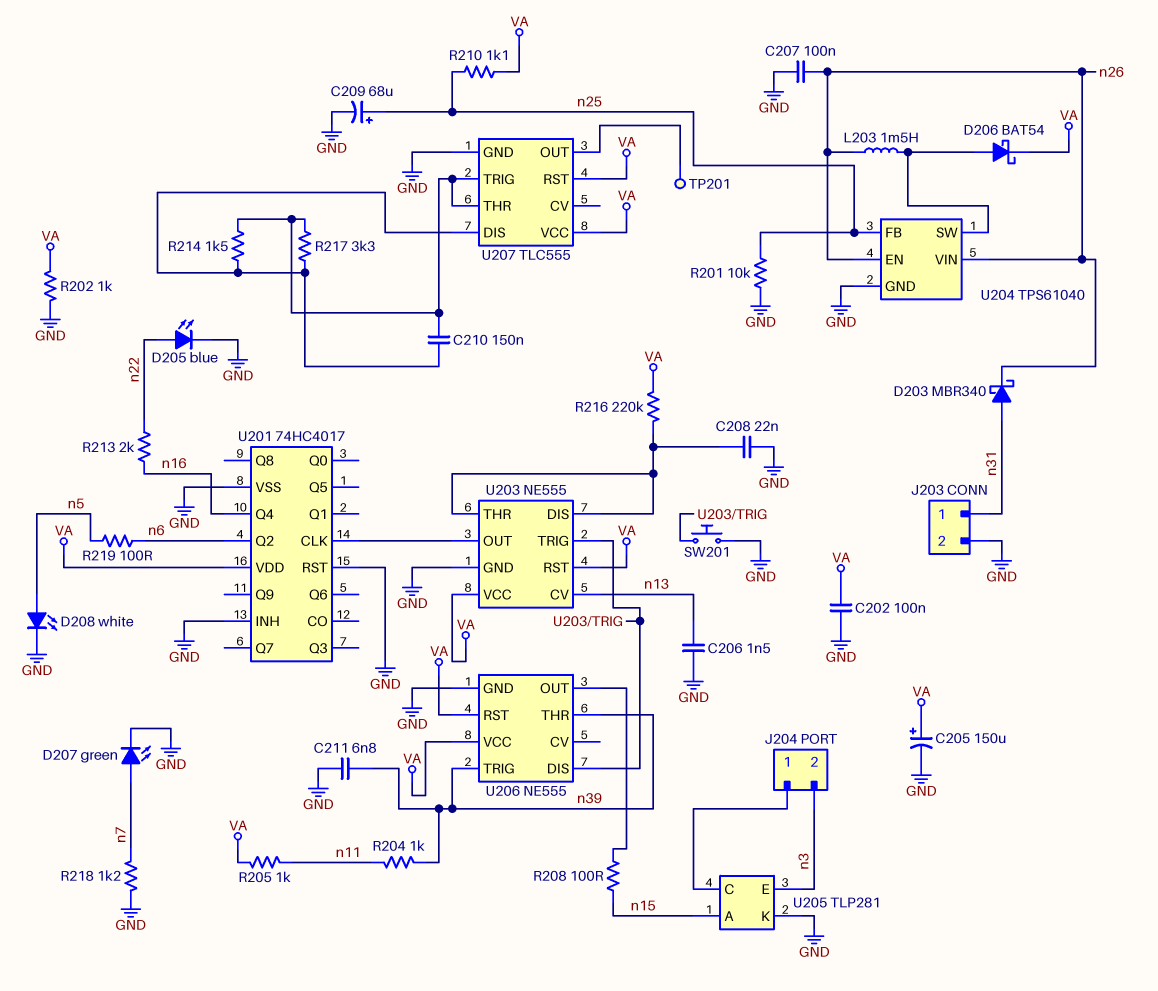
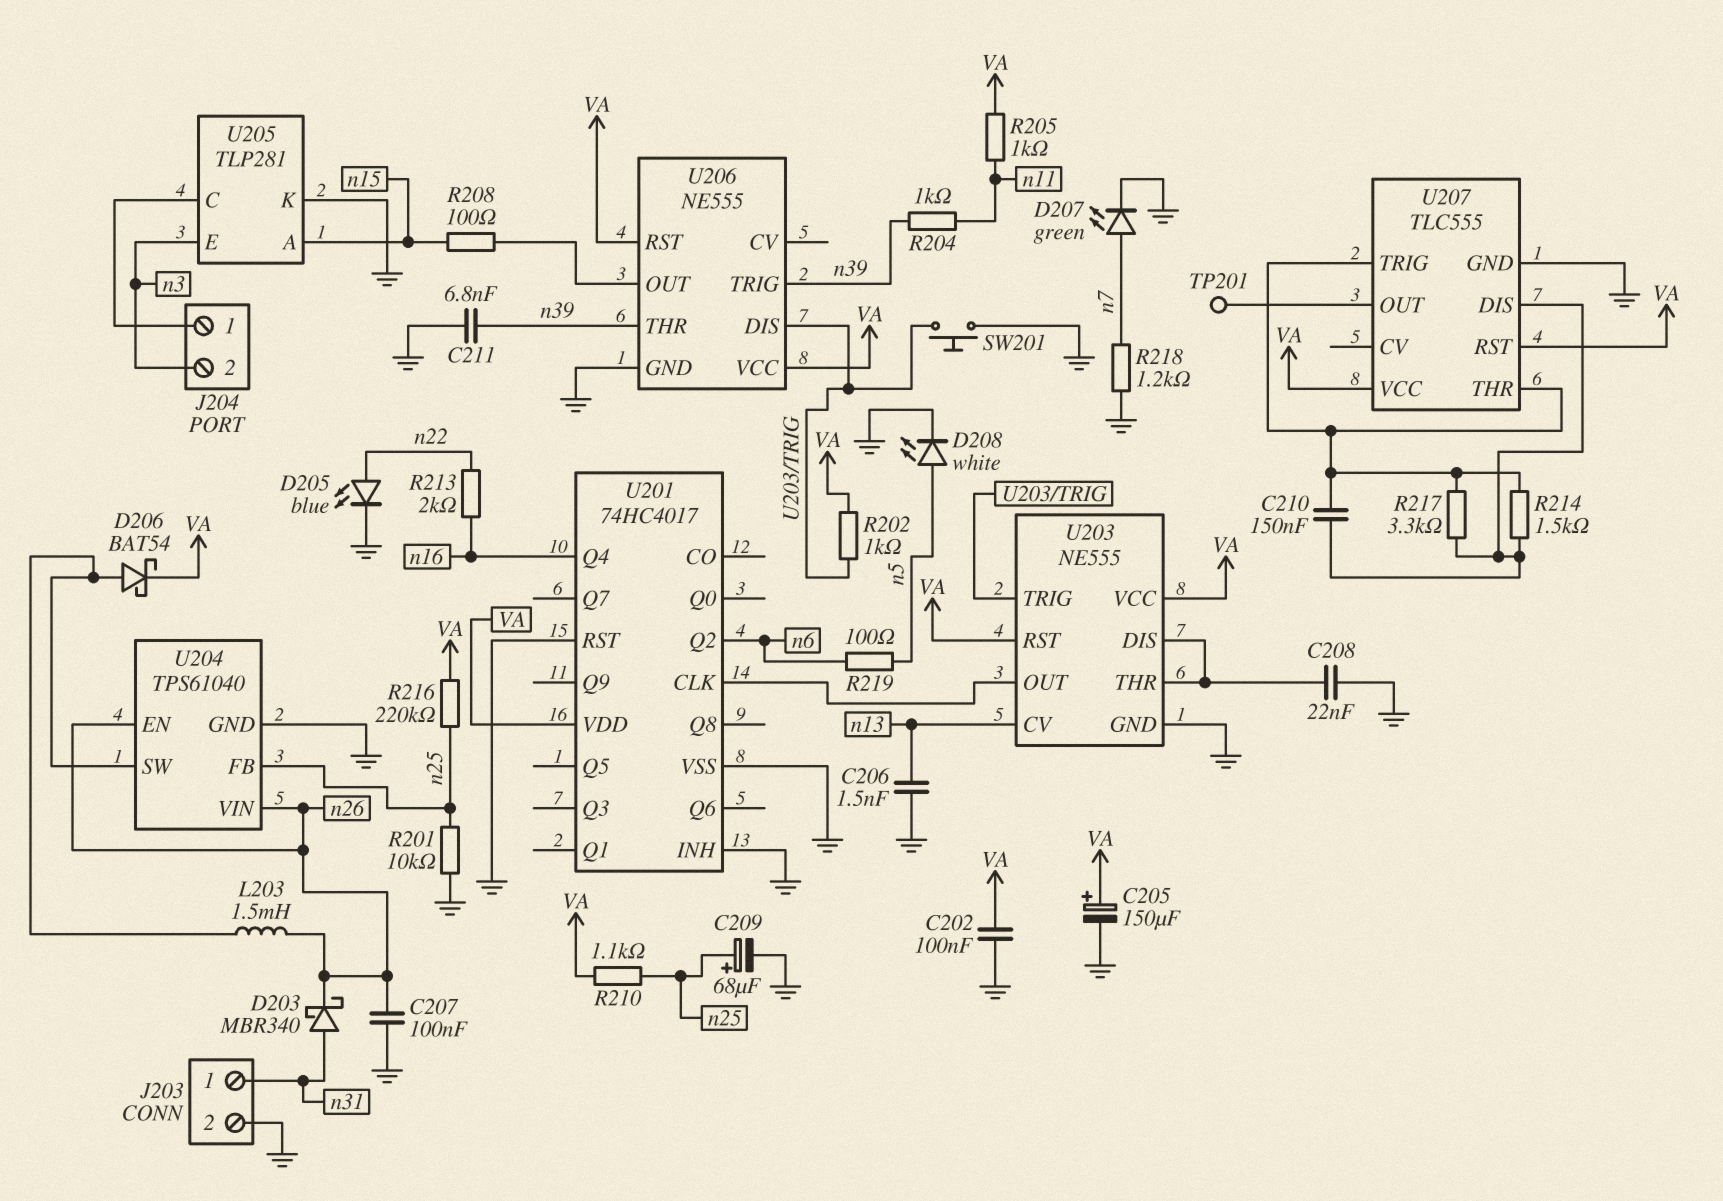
R202: 1k (GND, VA) -> 1k (U203/TRIG, VA)
R216: 220k (U203/DIS, VA) -> 220k (VA, n25)

